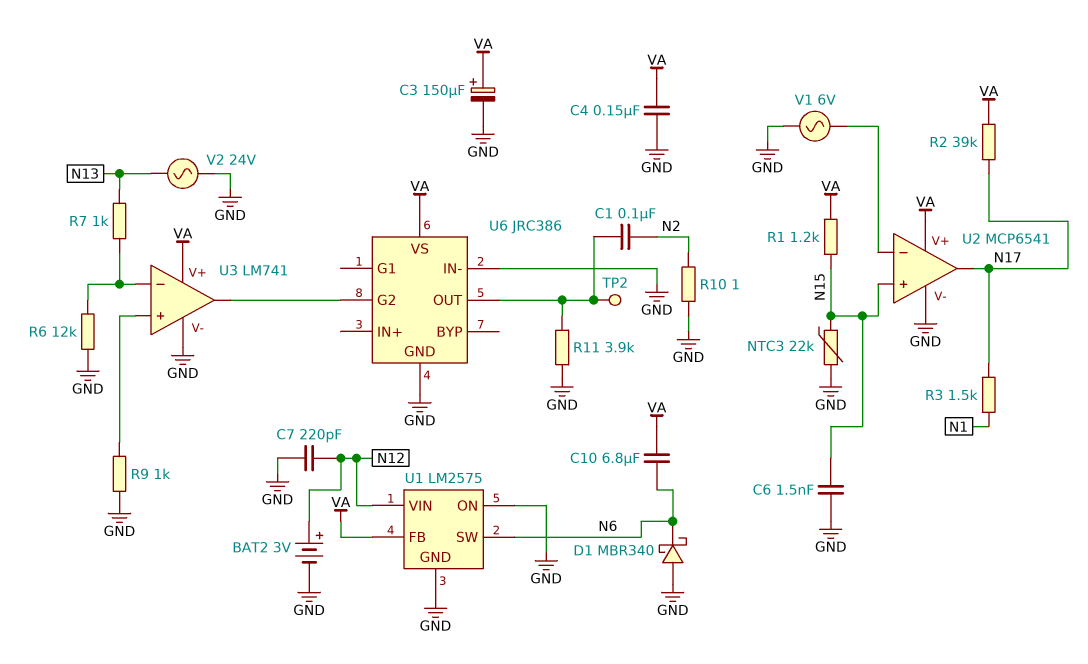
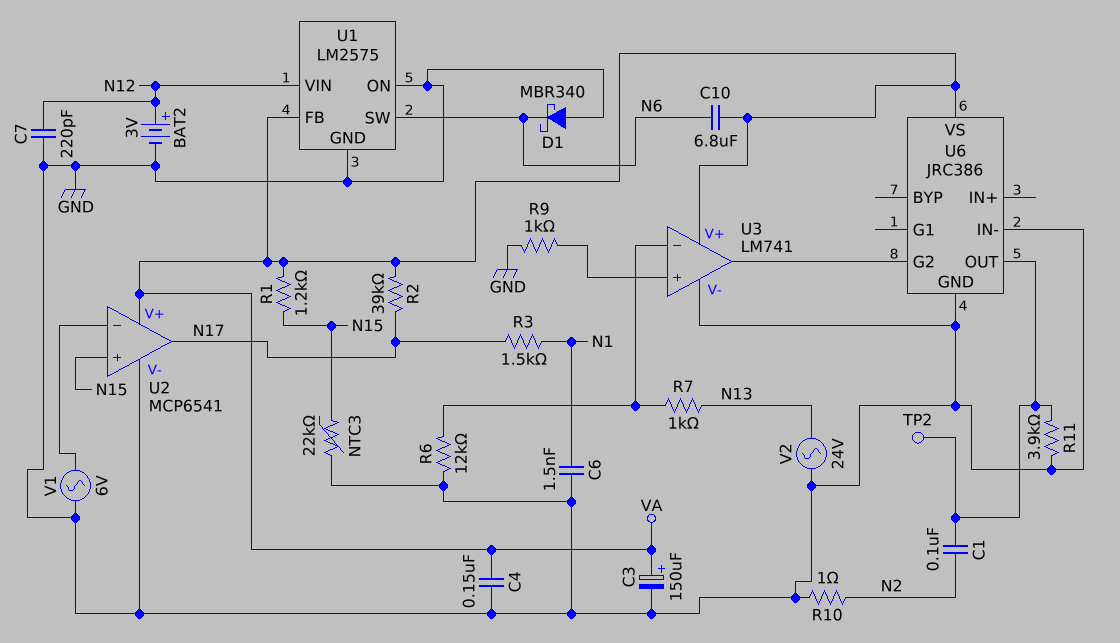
C6: 1.5nF (GND, N15) -> 1.5nF (GND, N1)

